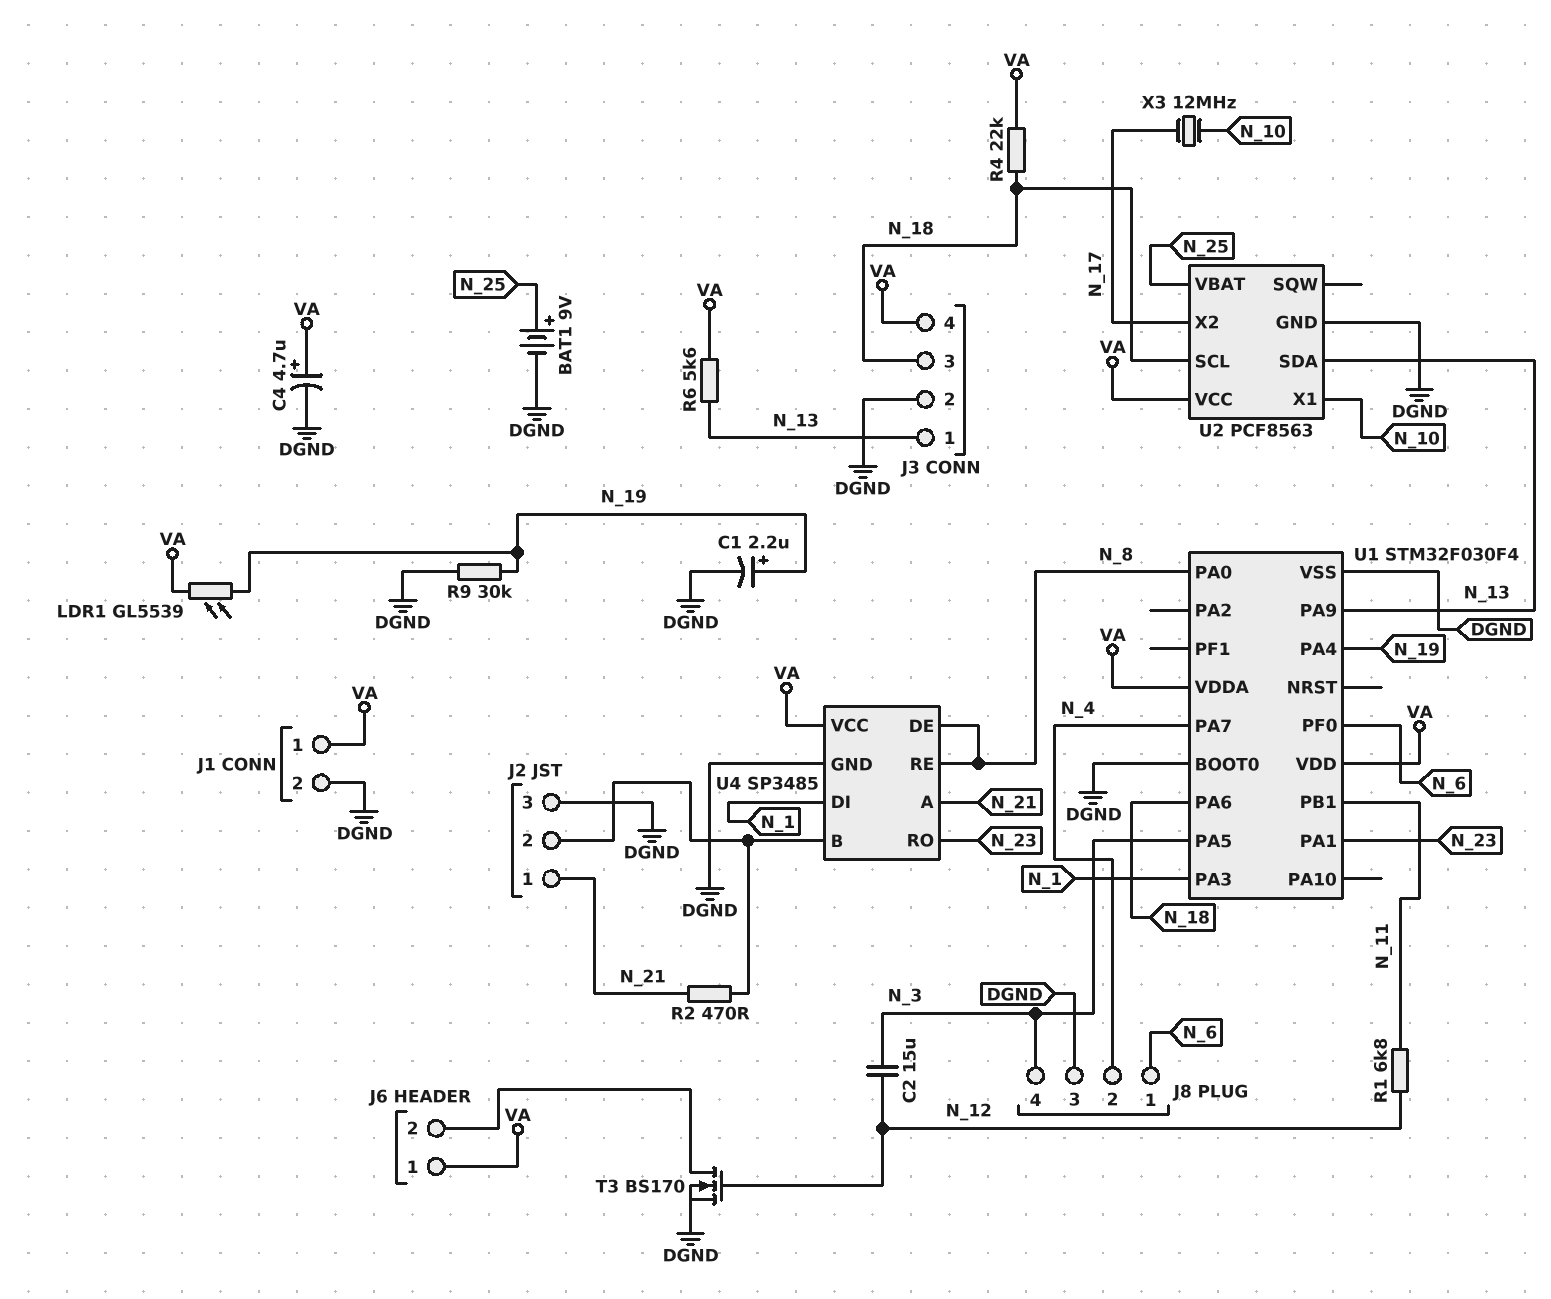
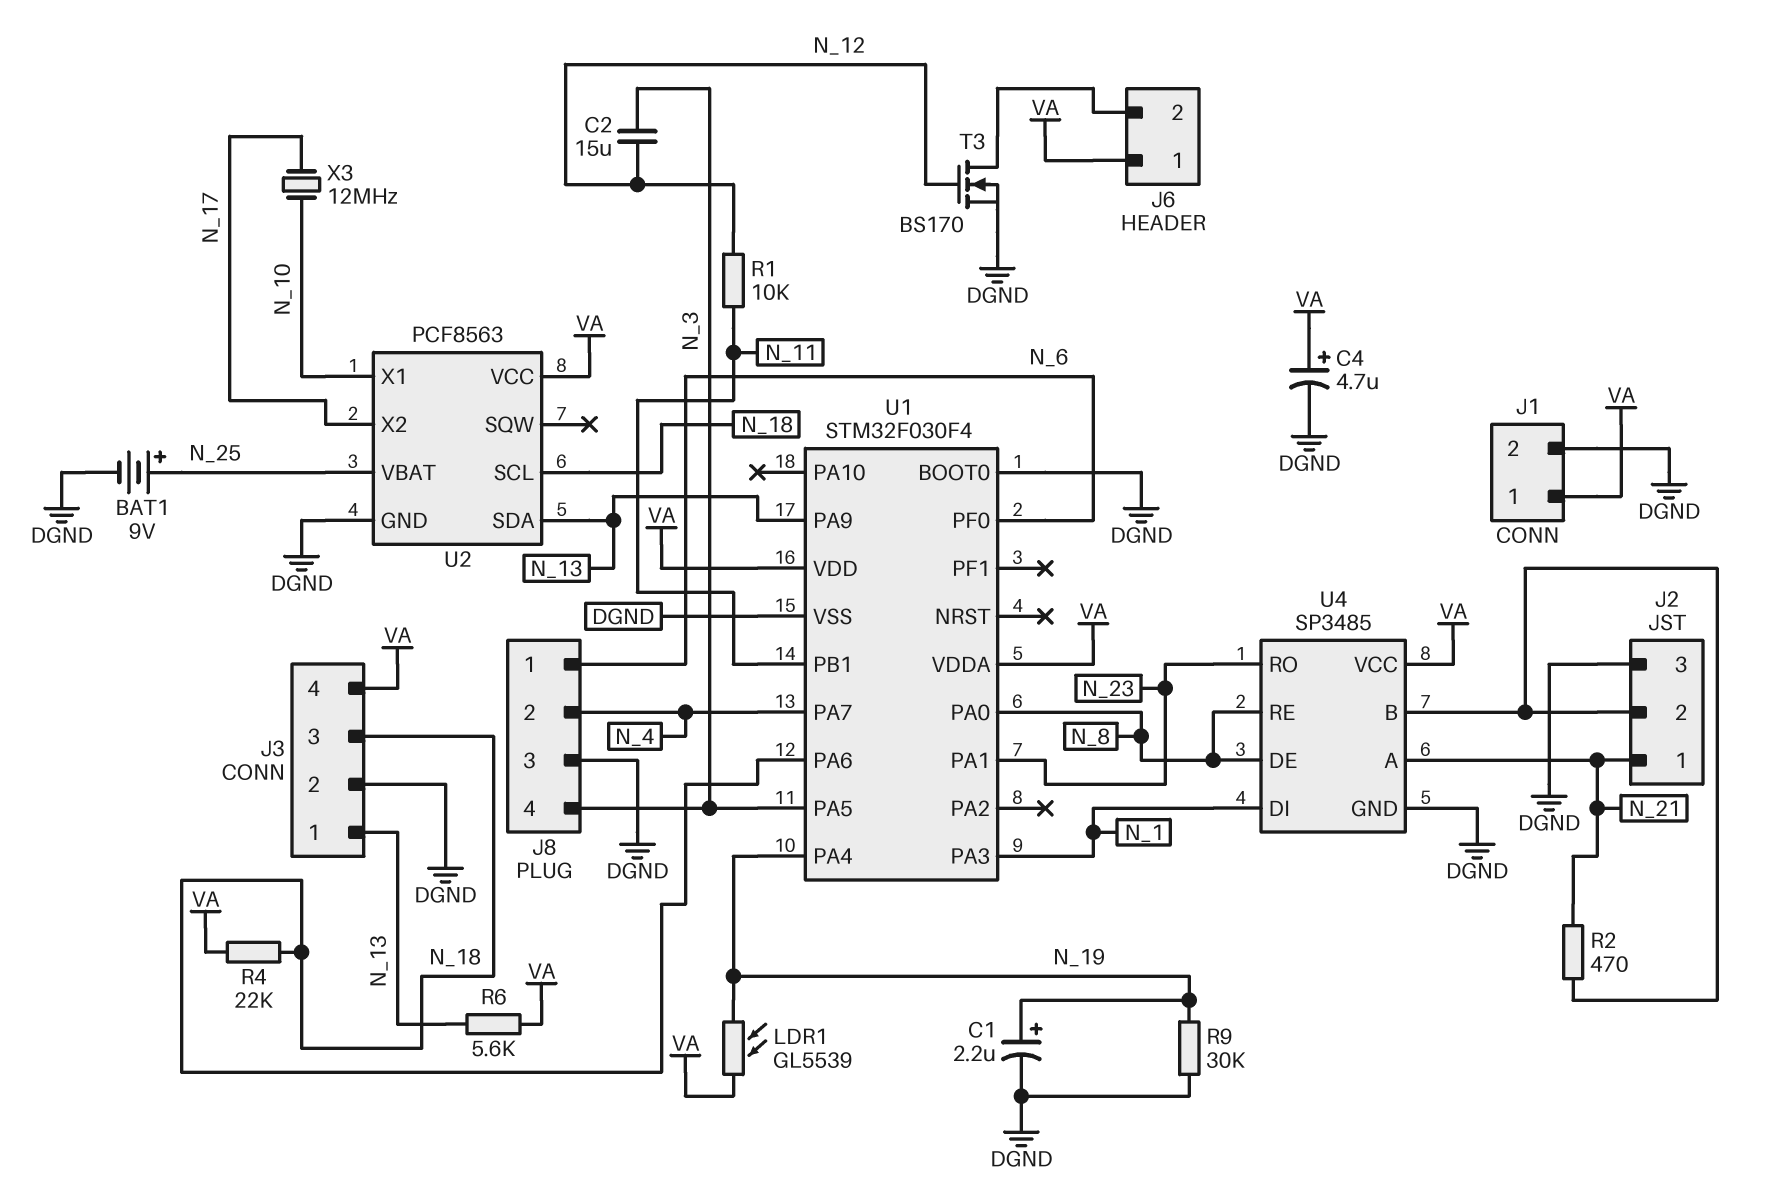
R1: 6.8k (N_11, N_12) -> 10k (N_11, N_12)

